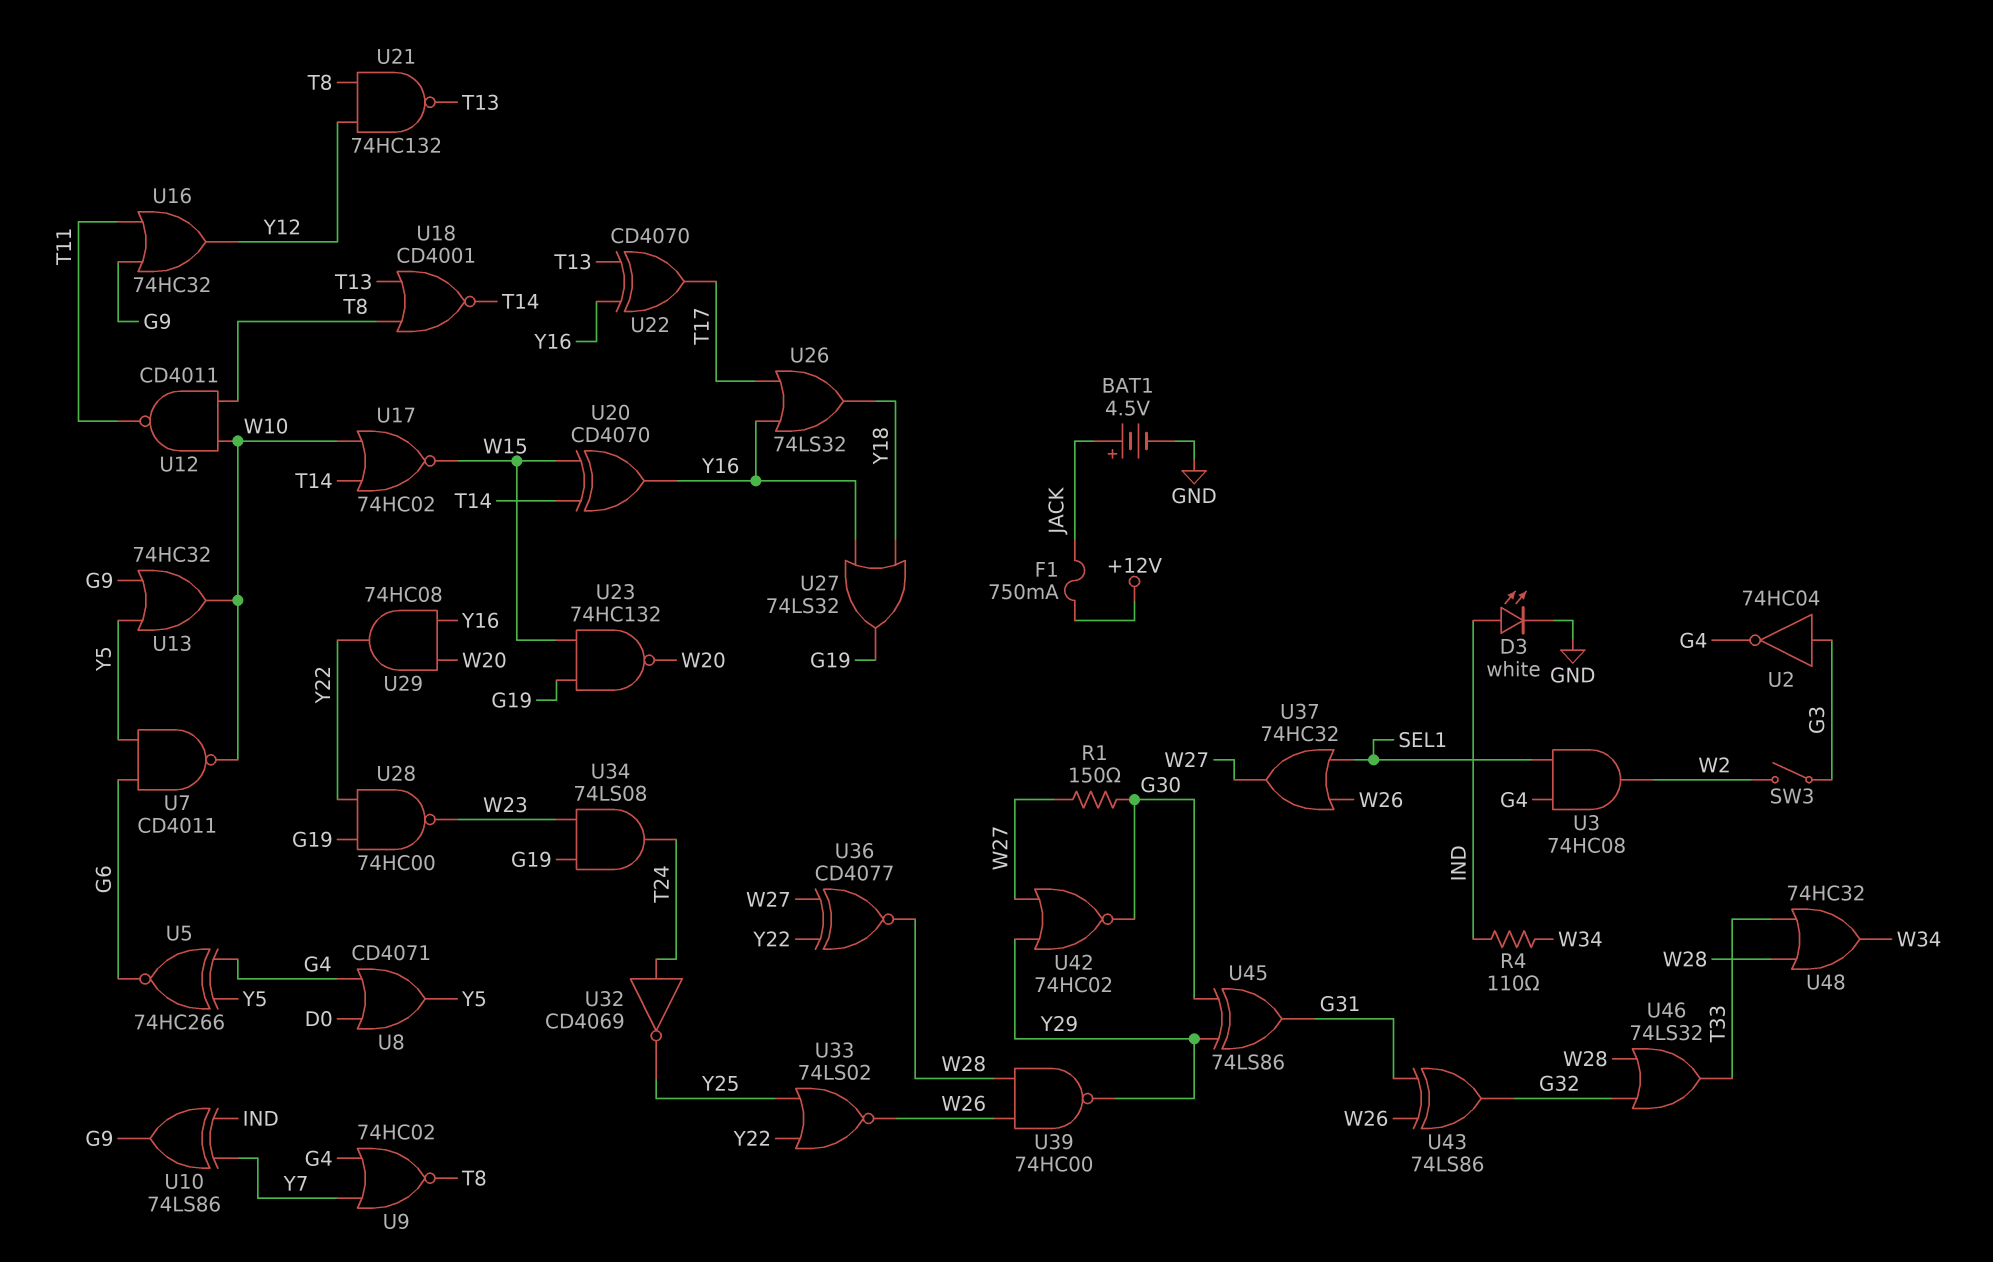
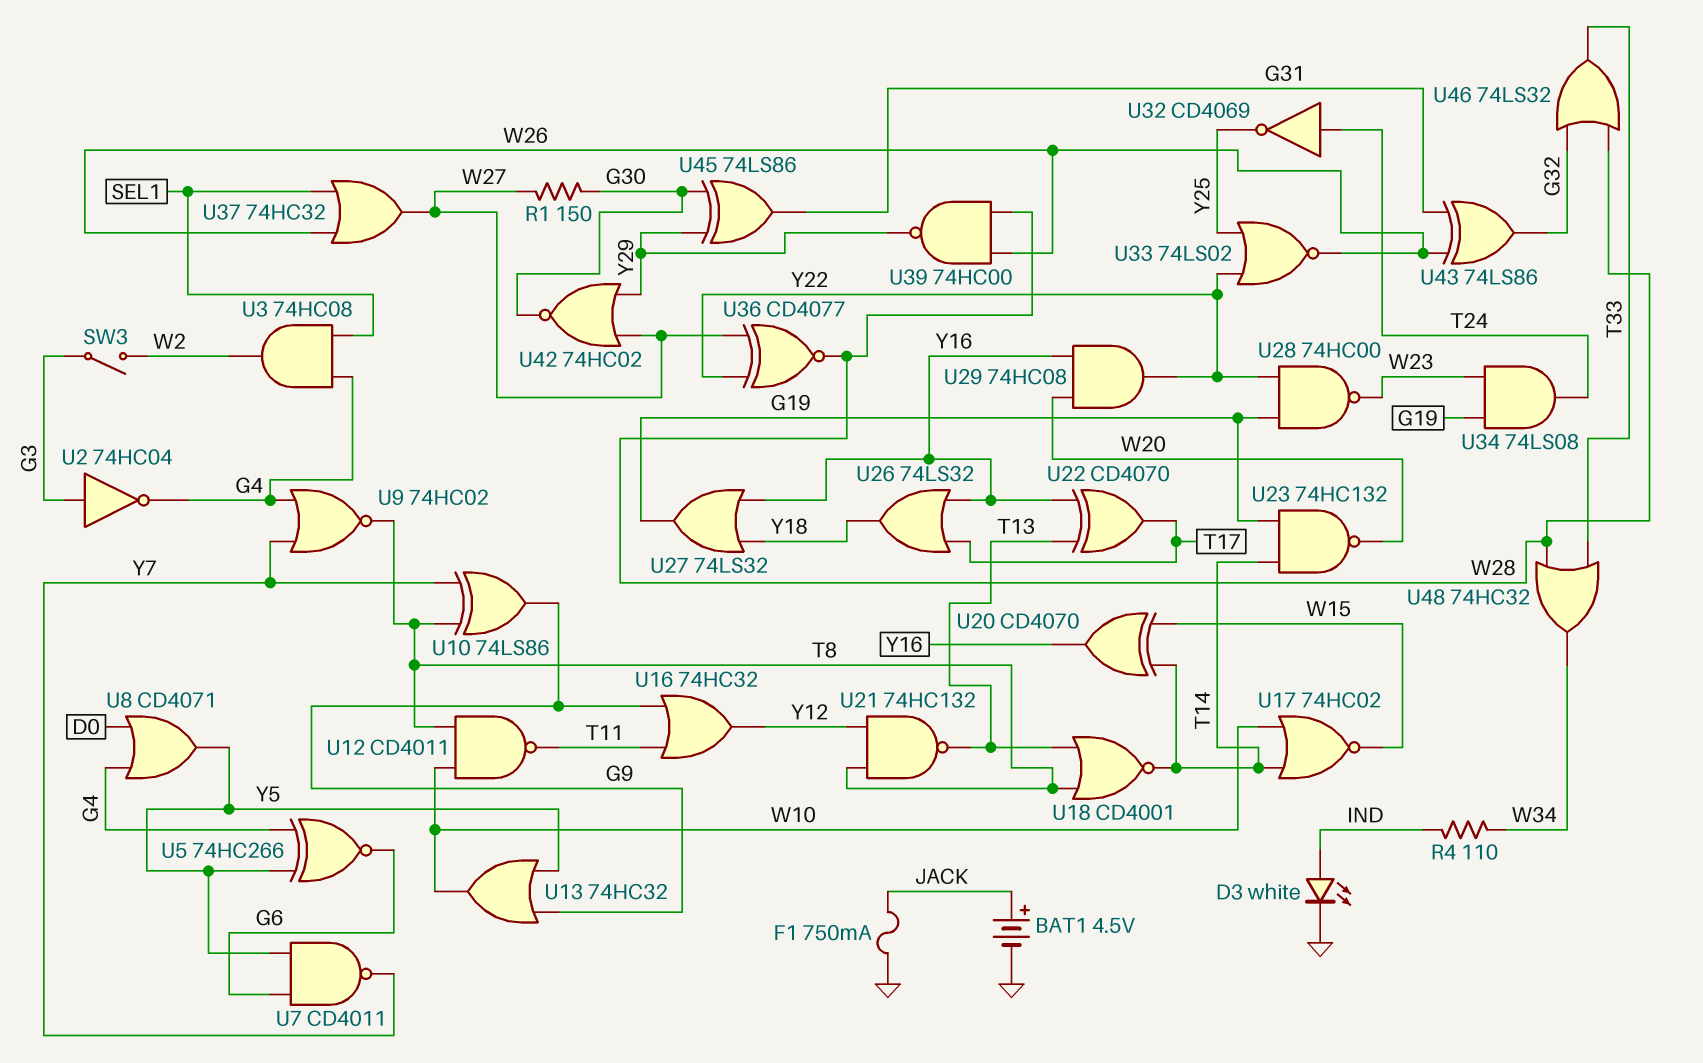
F1: 750mA (+12V, JACK) -> 750mA (GND, JACK)
U7: NAND CD4011 (in G6, in Y5, out W10) -> NAND CD4011 (in G6, in Y5, out Y7)
U10: XOR 74LS86 (in IND, in Y7, out G9) -> XOR 74LS86 (in T8, in Y7, out G9)
U23: NAND 74HC132 (in G19, in W15, out W20) -> NAND 74HC132 (in G19, in T14, out W20)

